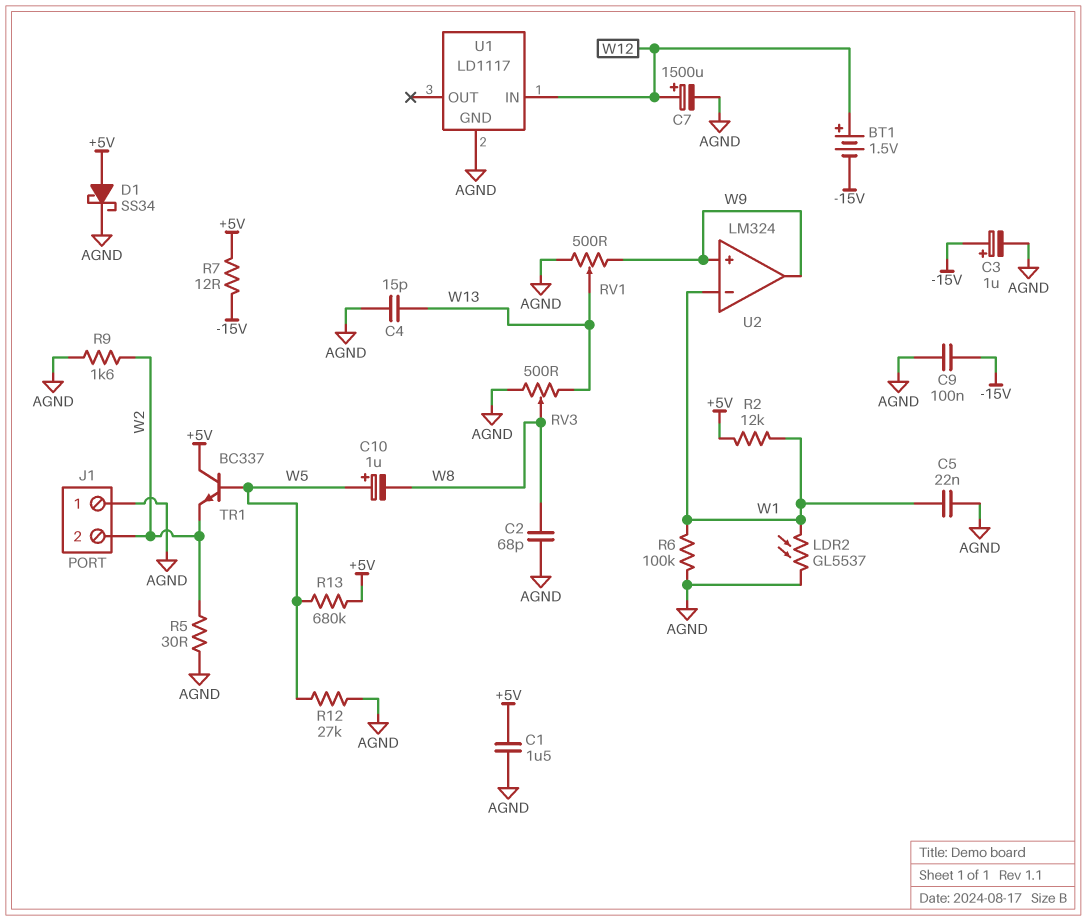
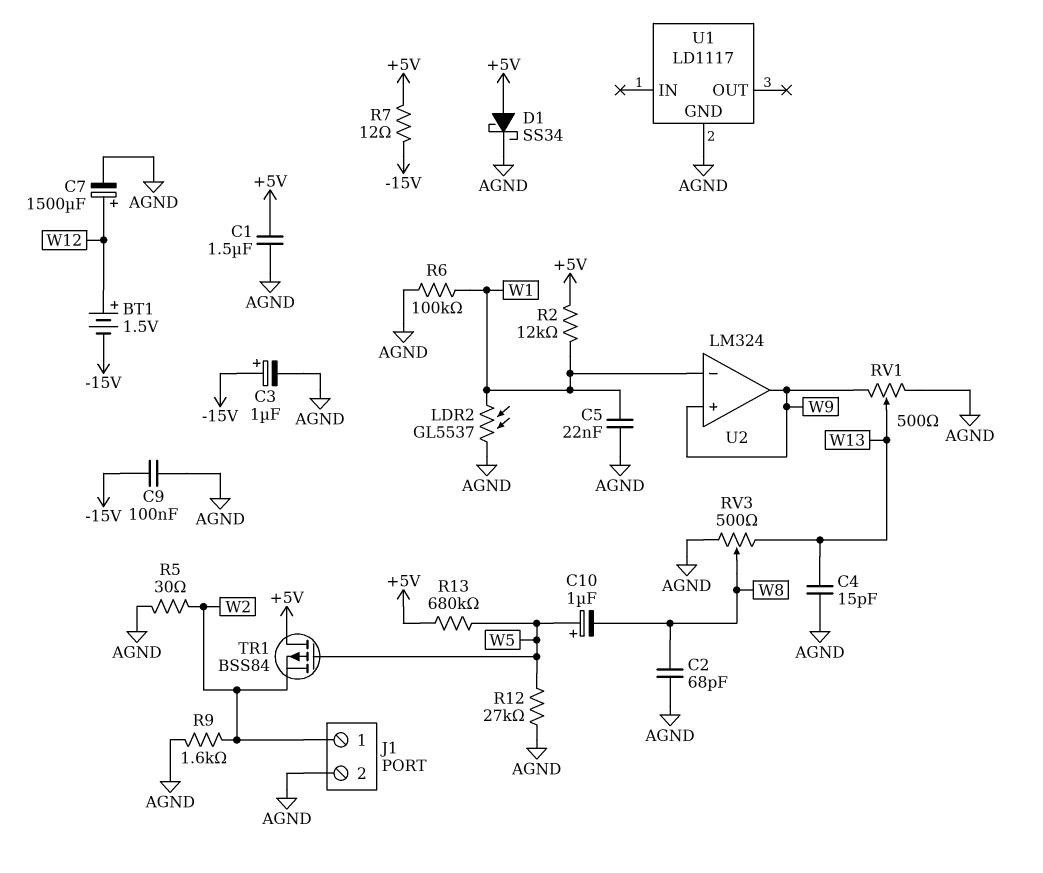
J1 pin 1: AGND -> W2
J1 pin 2: W2 -> AGND
TR1: NPN BC337 (B W5, C +5V, E W2) -> PMOS BSS84 (G W5, D +5V, S W2)
U1 pin IN: W12 -> none

